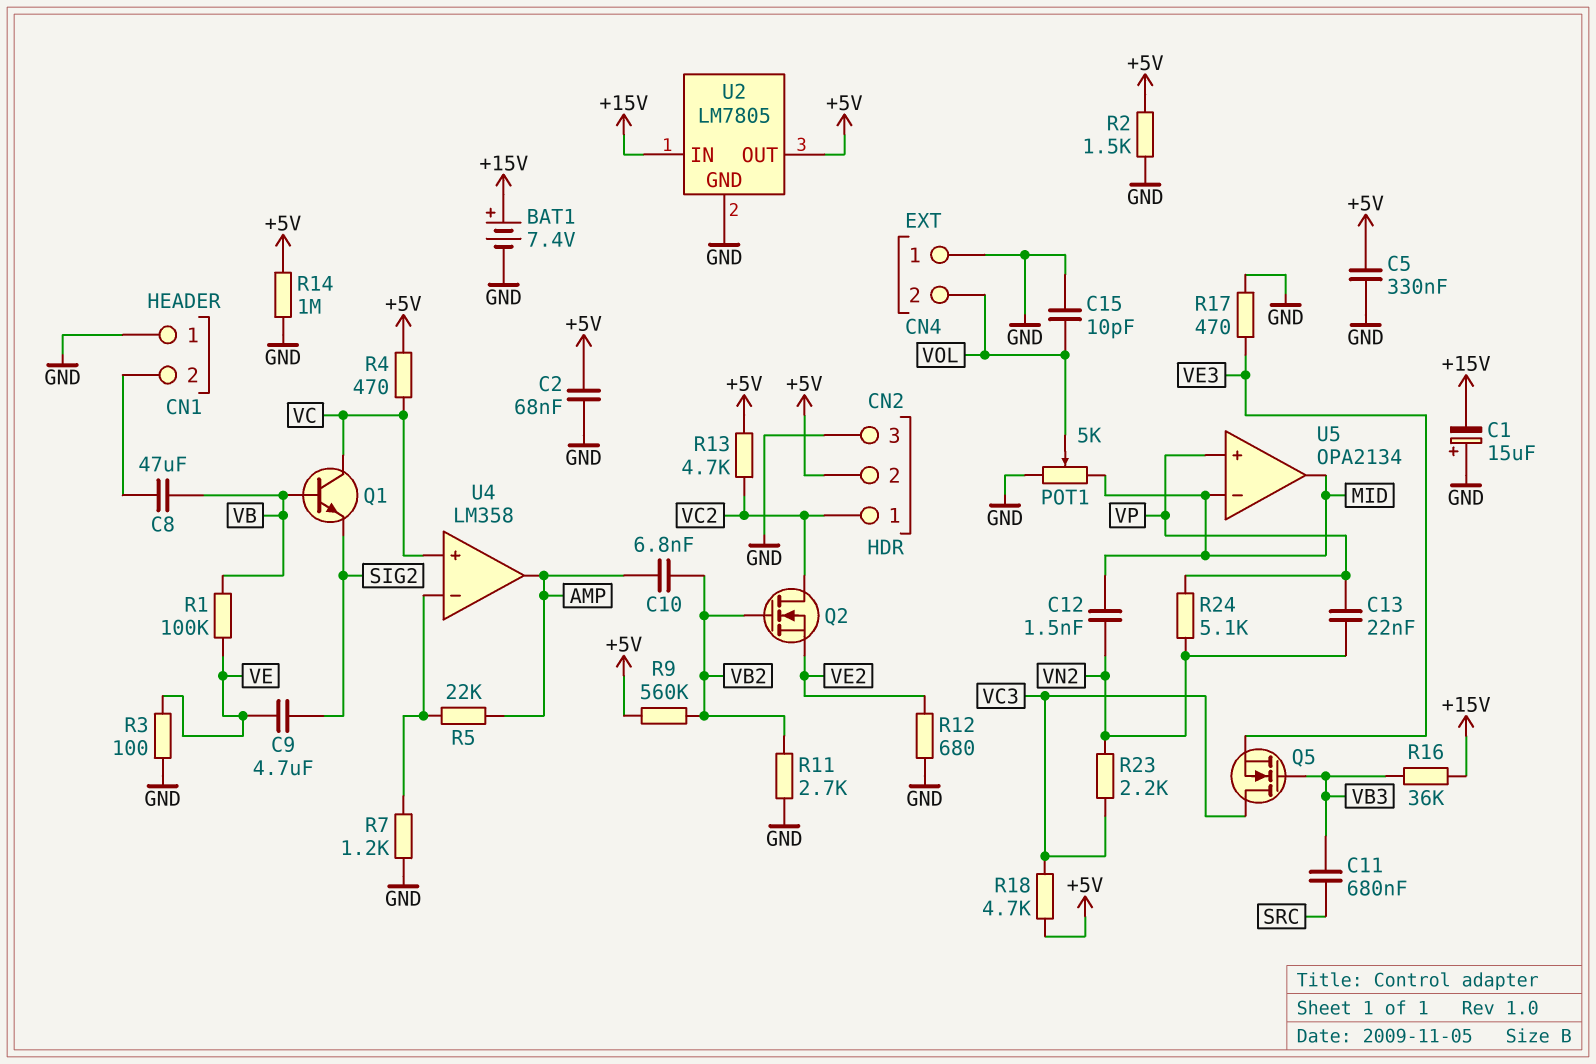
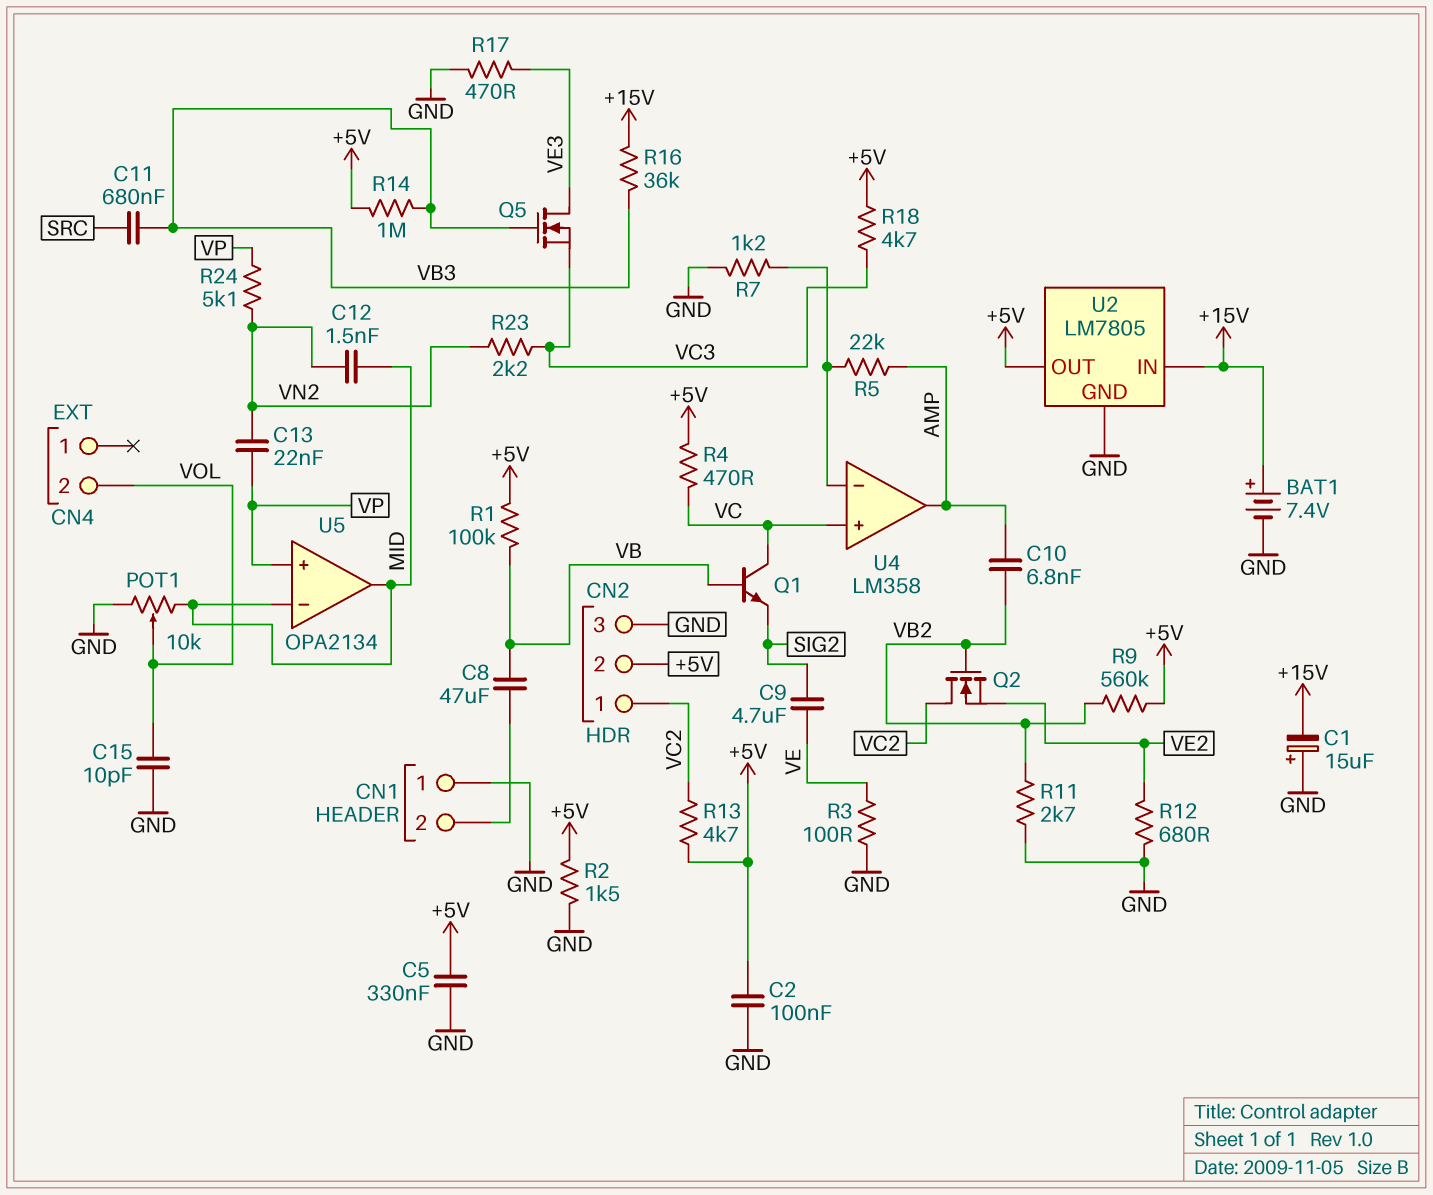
C2: 68nF (+5V, GND) -> 100nF (+5V, GND)
CN4 pin 1: GND -> none
POT1: 5k (GND, MID, wiper VOL) -> 10k (GND, MID, wiper VOL)
Q5: NMOS (G VB3, D VC3, S VE3) -> NMOS (G VB3, D VE3, S VC3)
R1: 100k (VB, VE) -> 100k (+5V, VB)
R14: 1M (+5V, GND) -> 1M (+5V, VB3)

